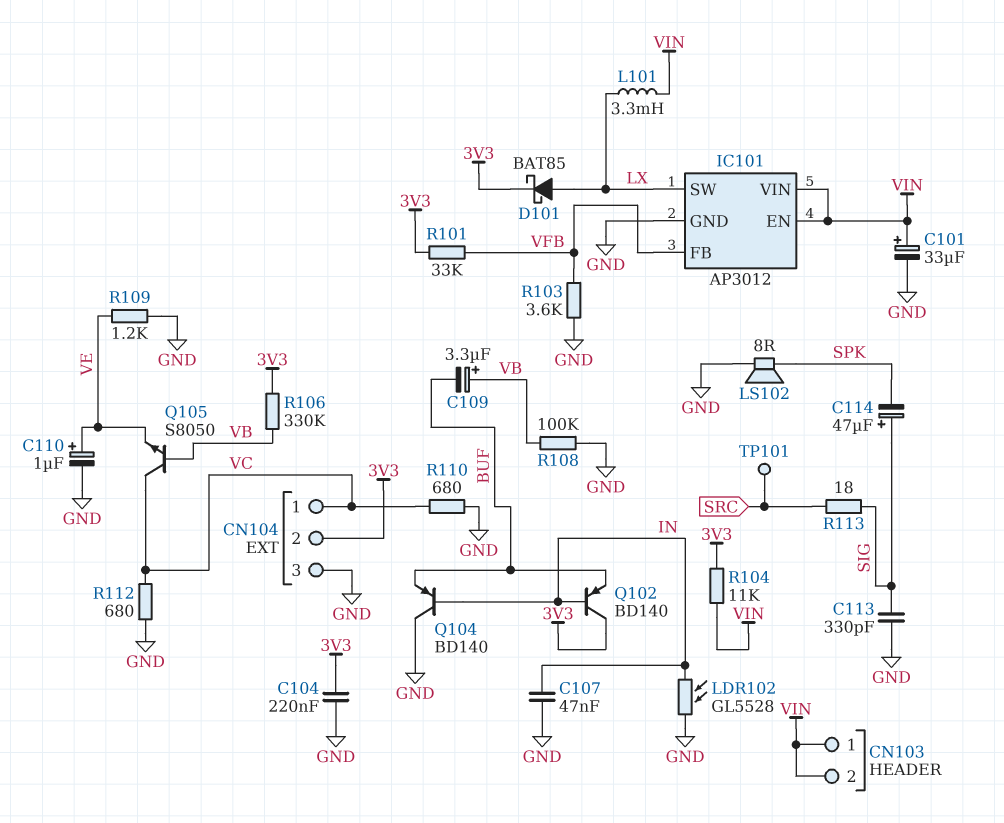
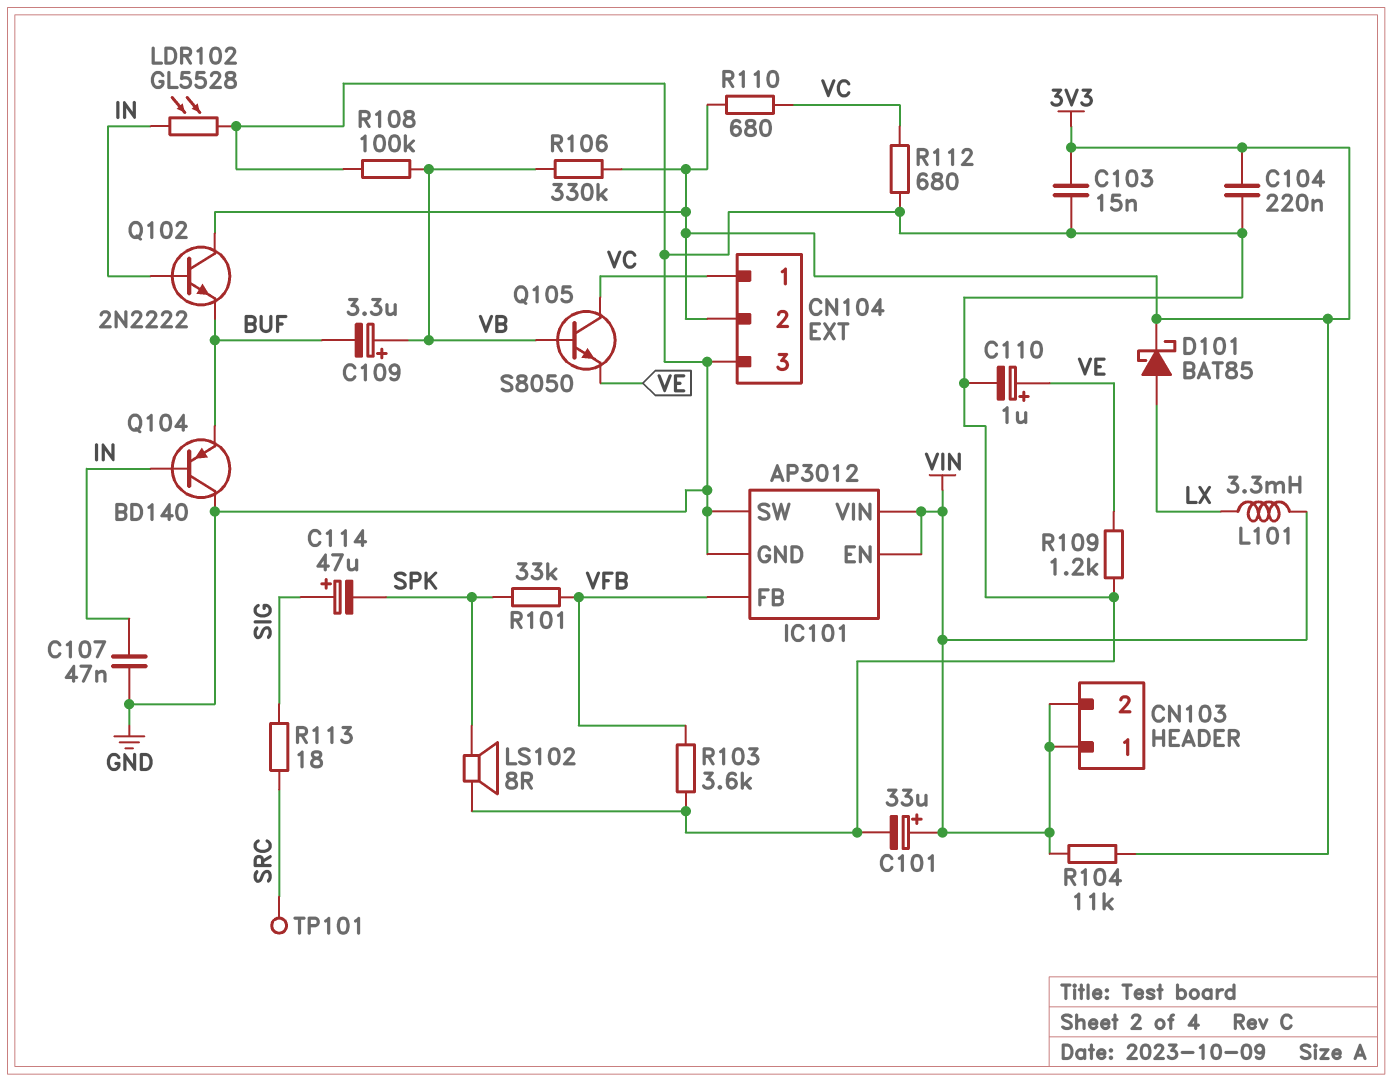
C103: none -> 15nF (3V3, GND)
C113: 330pF (GND, SIG) -> none
IC101 pin SW: LX -> GND
Q102: PNP BD140 (B IN, C 3V3, E BUF) -> NPN 2N2222 (B IN, C 3V3, E BUF)
R101: 33k (3V3, VFB) -> 33k (SPK, VFB)
R110: 680 (GND, VC) -> 680 (3V3, VC)

